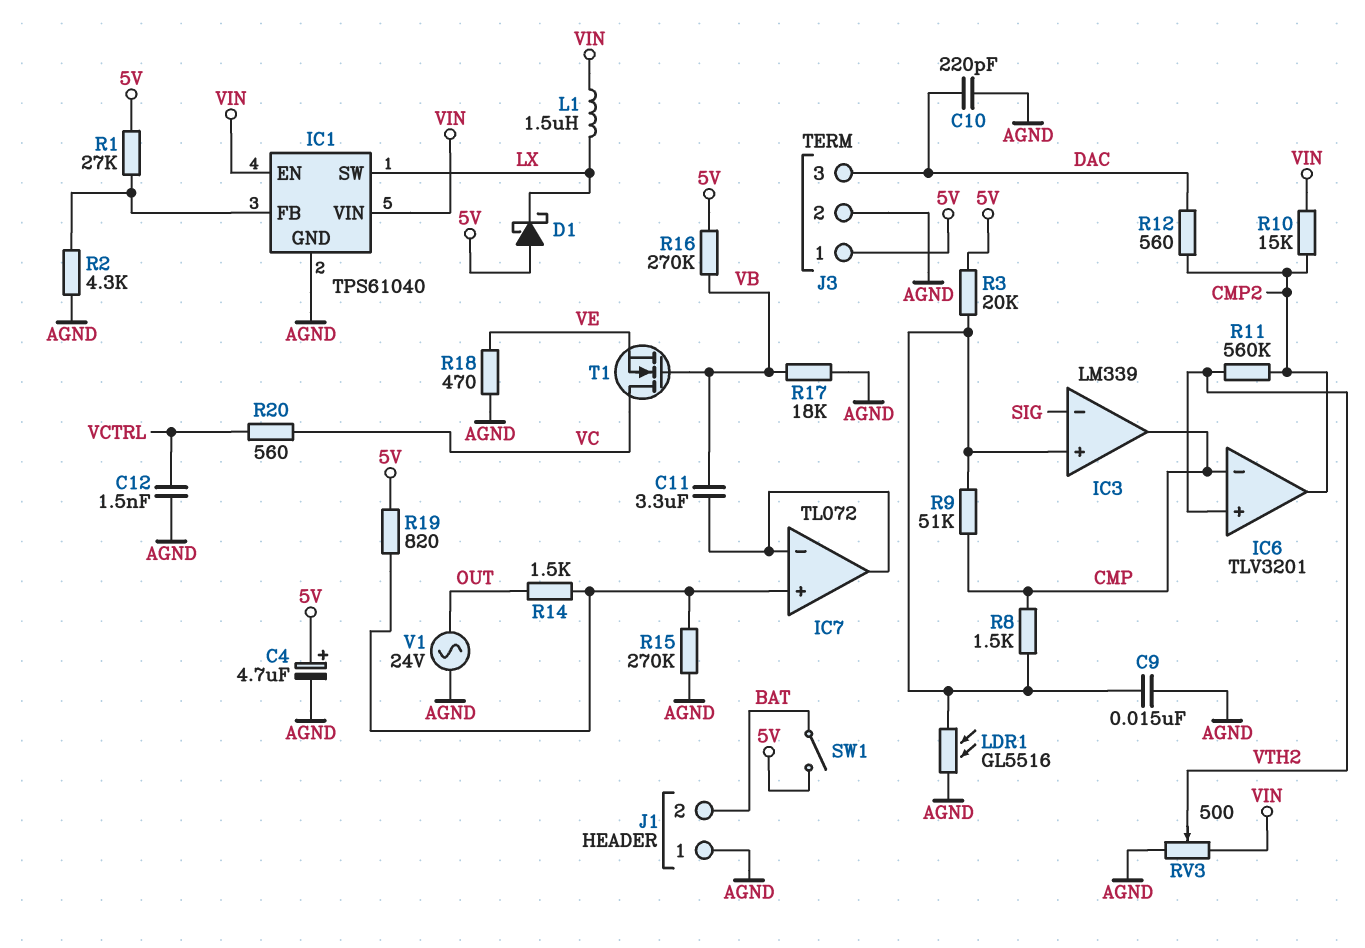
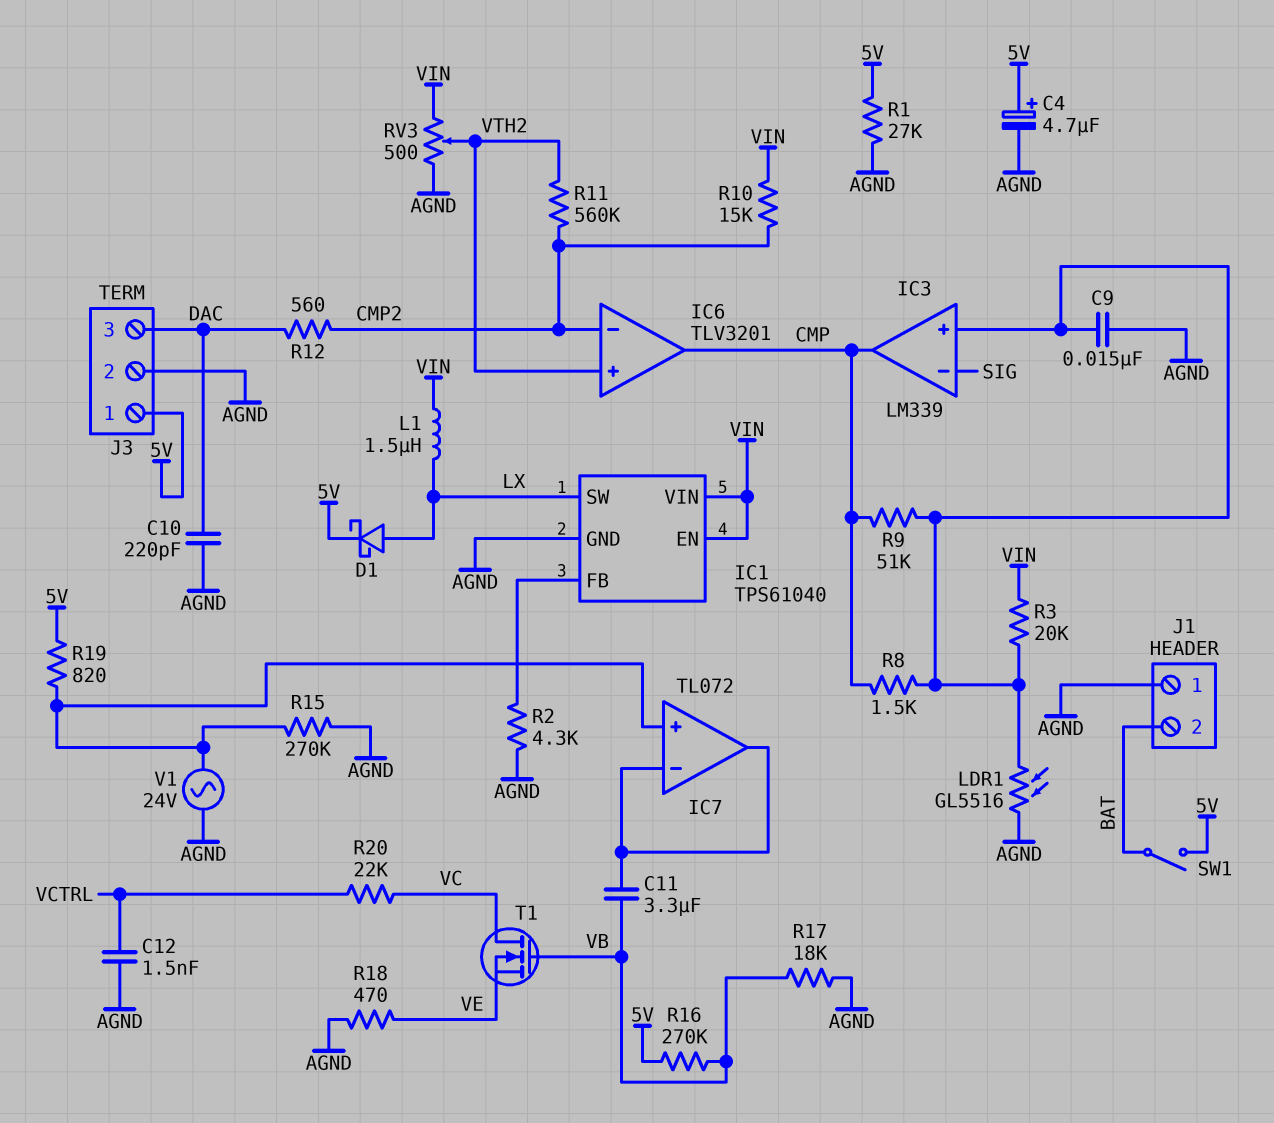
D1: schottky (A 5V, K LX) -> schottky (A LX, K 5V)
IC6 pin in-: CMP -> CMP2
IC6 pin out: CMP2 -> CMP
R1: 27k (5V, IC1/FB) -> 27k (5V, AGND)
R3: 20k (5V, IC3/in+) -> 20k (IC3/in+, VIN)
R14: 1.5k (IC7/in+, OUT) -> none
R20: 560 (VC, VCTRL) -> 22k (VC, VCTRL)
V1: AC 24V (AGND, OUT) -> AC 24V (AGND, IC7/in+)

